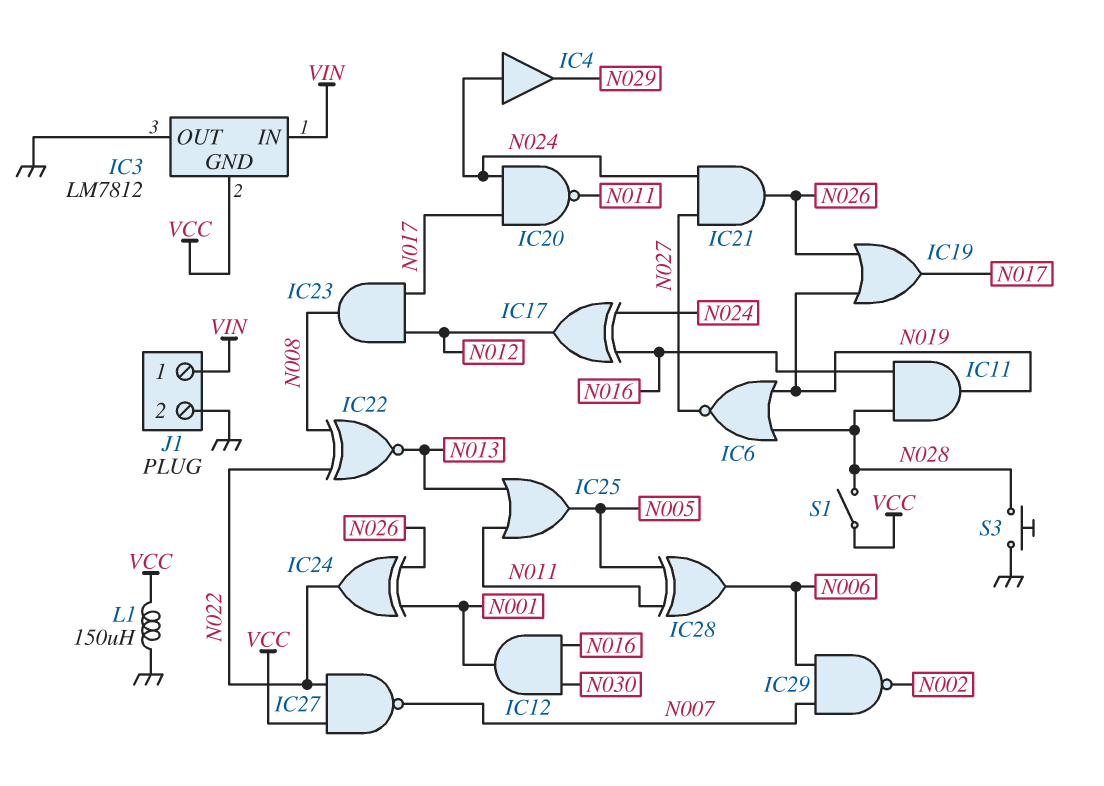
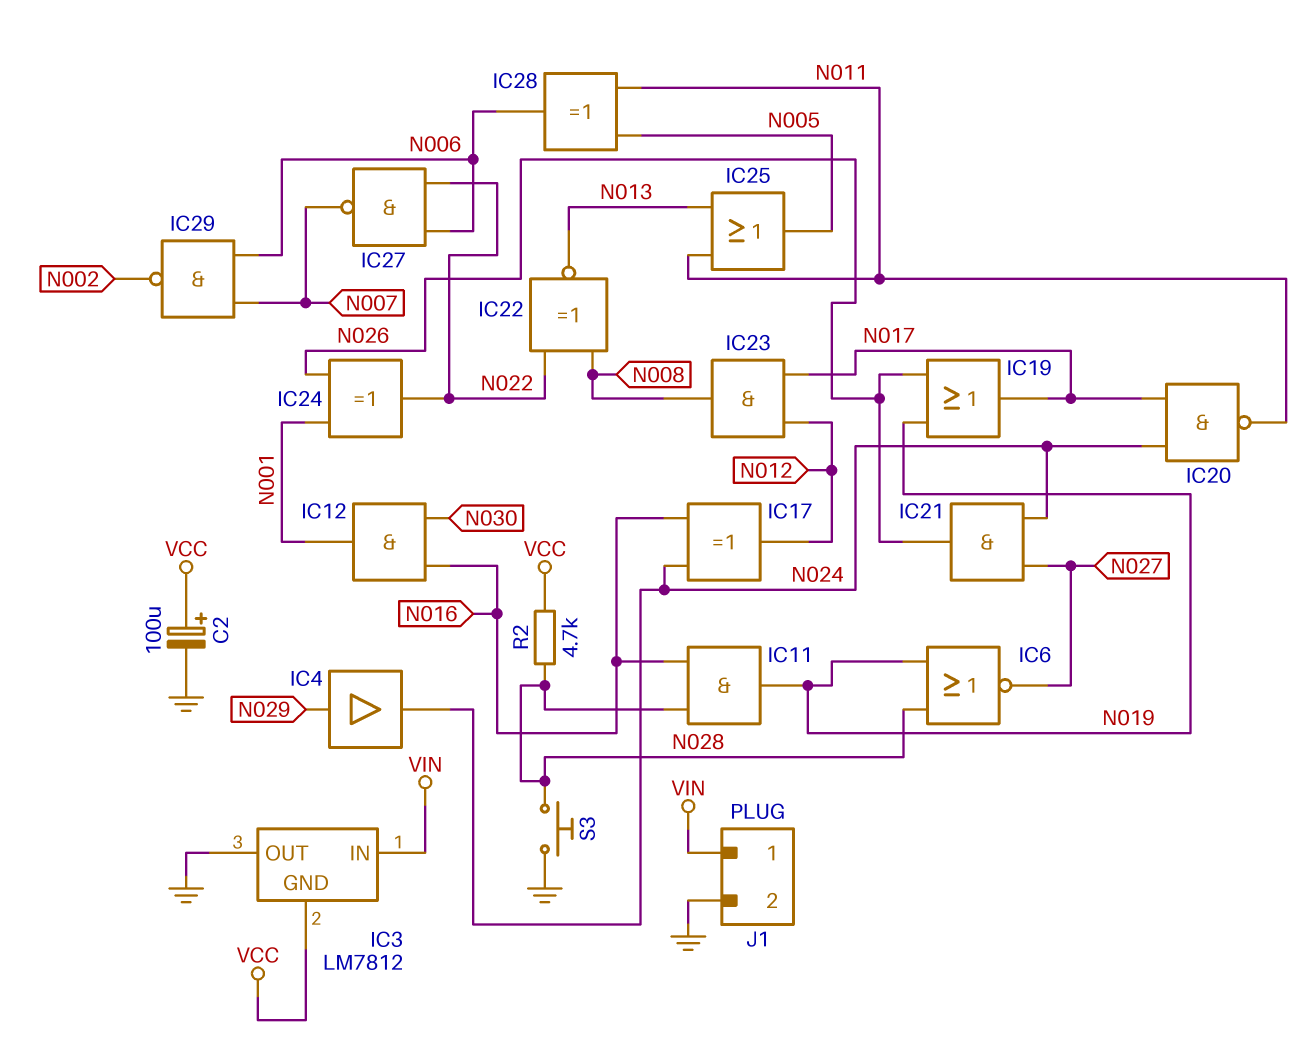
C2: none -> 100uF (plus VCC, minus GND)
IC4: buffer (in N024, out N029) -> buffer (in N029, out N024)
IC27: NAND (in N022, in VCC, out N007) -> NAND (in N006, in N022, out N007)
L1: 150uH (GND, VCC) -> none
R2: none -> 4.7k (N028, VCC)
S1: switch (N028, VCC) -> none

